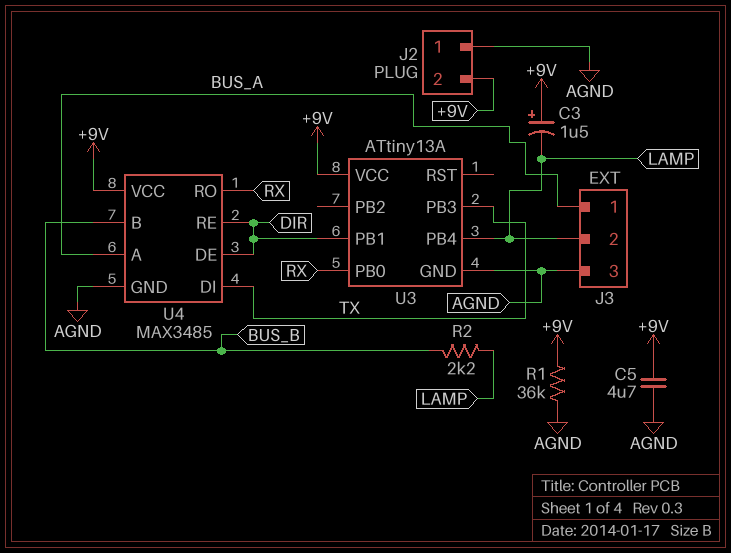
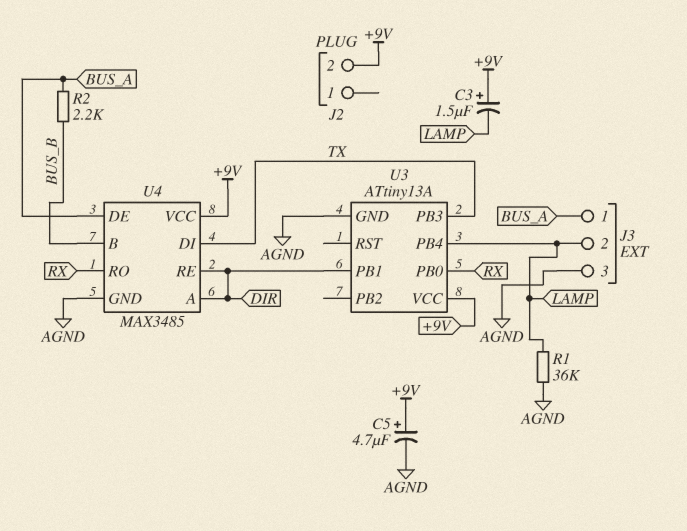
C5: 4.7uF (+9V, AGND) -> 4.7uF (plus +9V, minus AGND)
J2 pin 1: AGND -> none
R1: 36k (+9V, AGND) -> 36k (AGND, LAMP)
R2: 2.2k (BUS_B, LAMP) -> 2.2k (BUS_A, BUS_B)
U4 pin A: BUS_A -> DIR
U4 pin DE: DIR -> BUS_A

